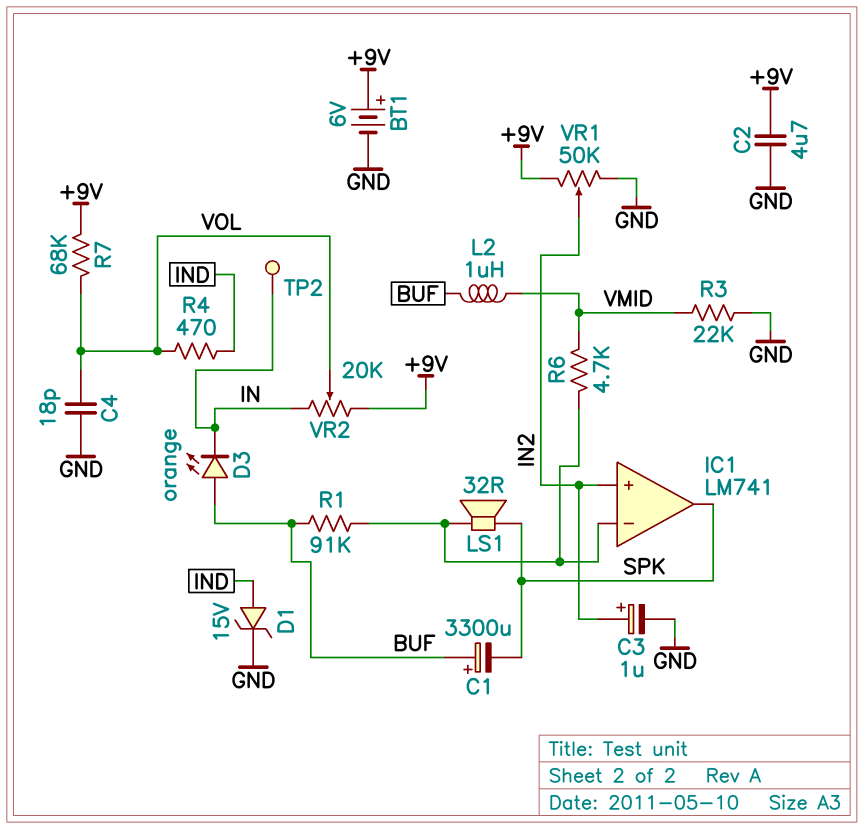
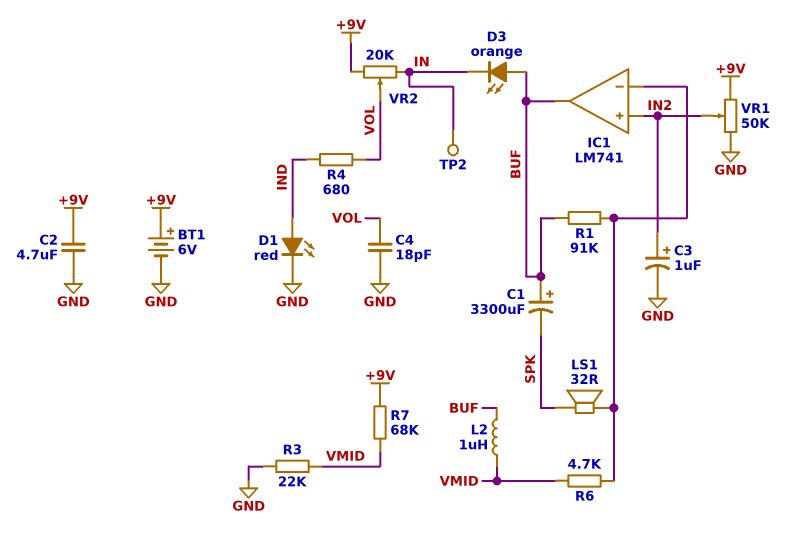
D1: zener 15V (A IND, K GND) -> LED red (A IND, K GND)
IC1 pin out: SPK -> BUF
R4: 470 (IND, VOL) -> 680 (IND, VOL)
R7: 68k (+9V, VOL) -> 68k (+9V, VMID)

